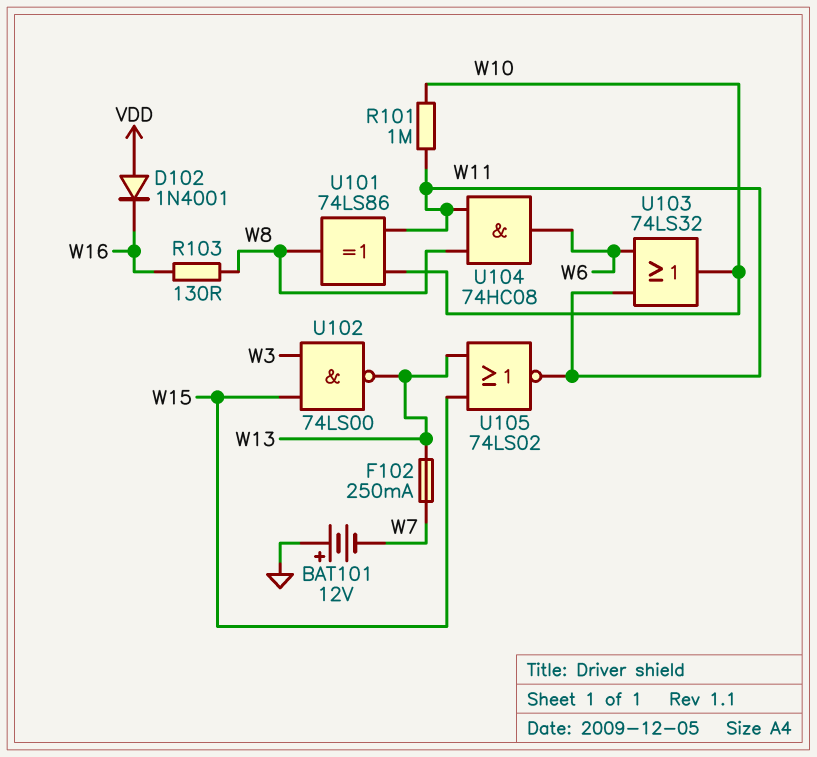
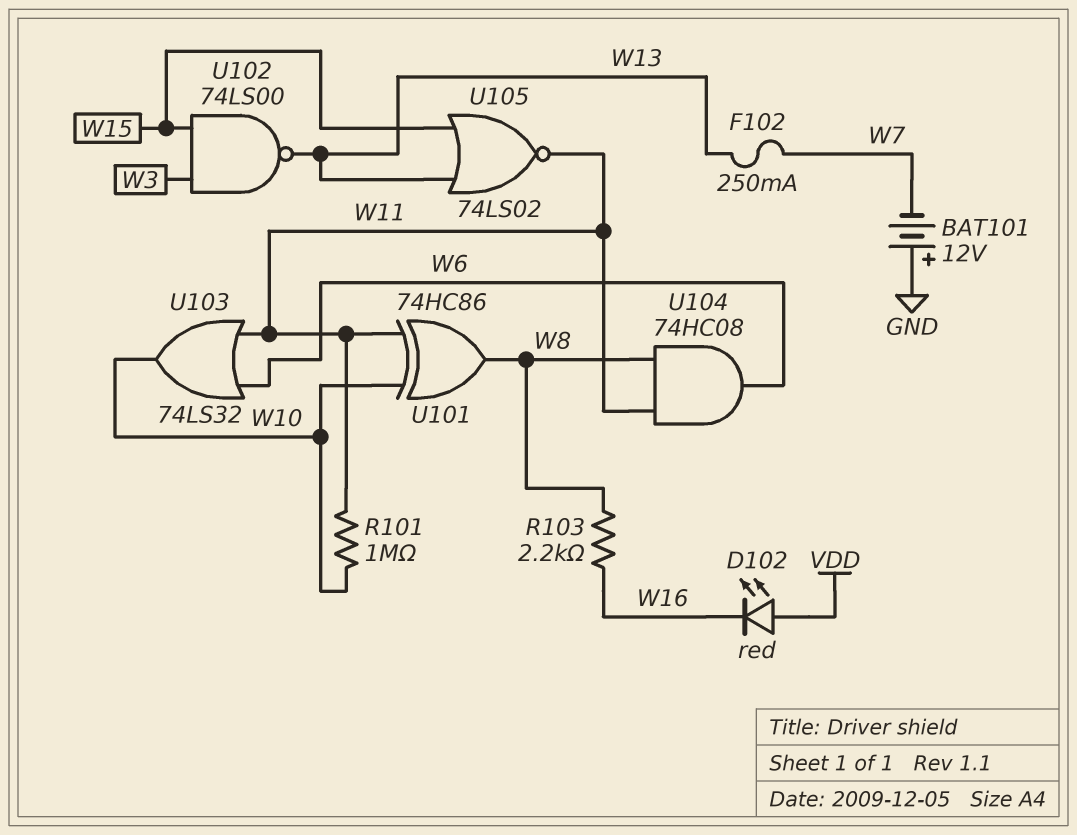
D102: diode 1N4001 (A VDD, K W16) -> LED red (A VDD, K W16)
R103: 130 (W8, W16) -> 2.2k (W8, W16)
U101: XOR 74LS86 (in W10, in W11, out W8) -> XOR 74HC86 (in W10, in W11, out W8)

